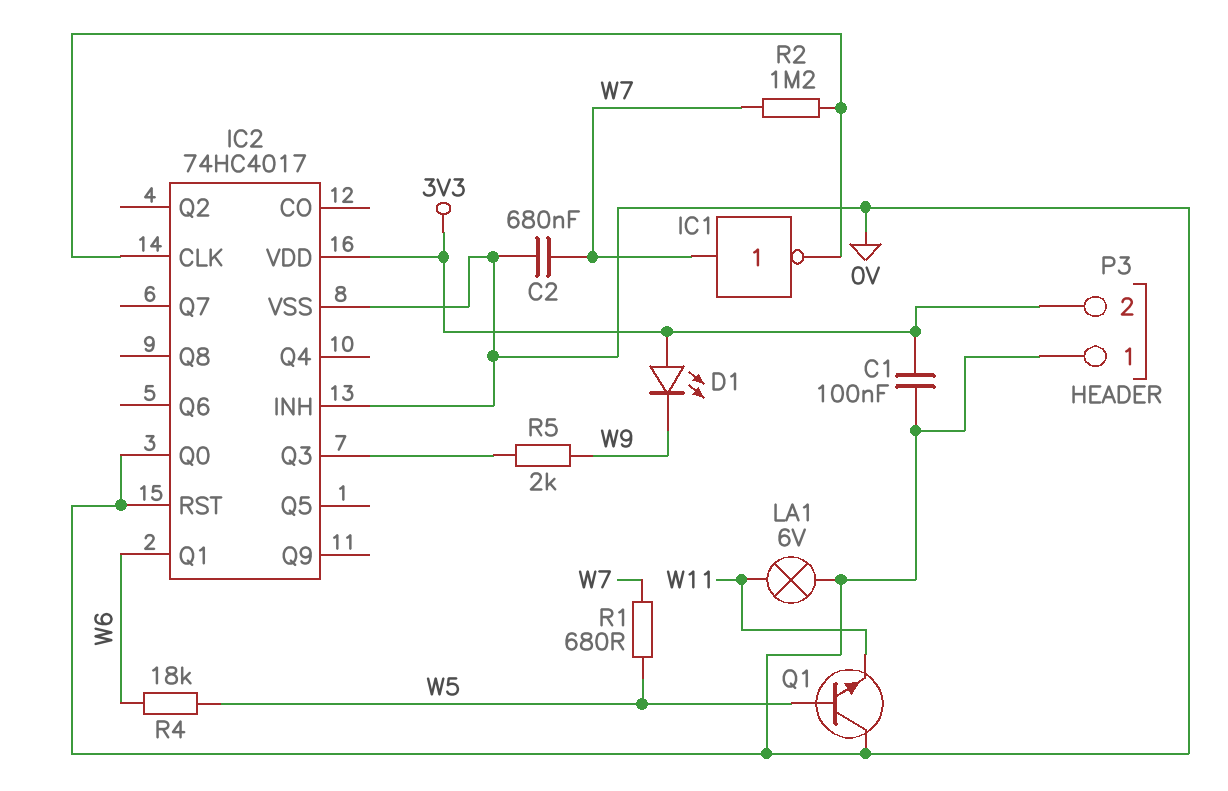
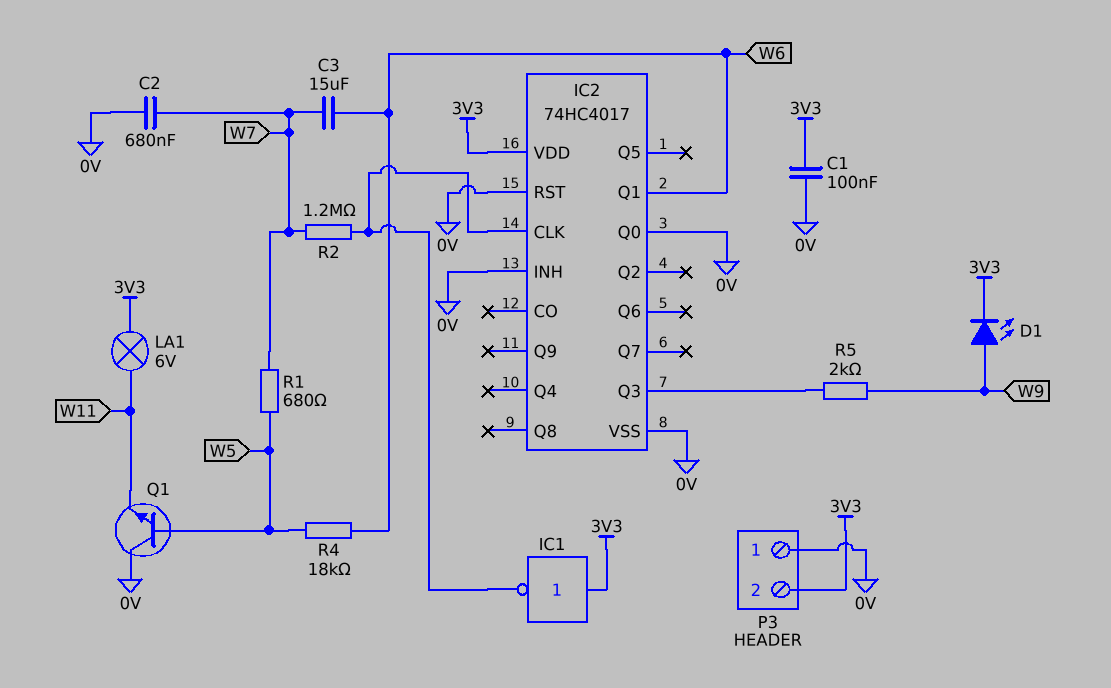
C3: none -> 15uF (W6, W7)
D1: LED (A 3V3, K W9) -> LED (A W9, K 3V3)
IC1: NOT (in W7, out IC2/CLK) -> NOT (in 3V3, out IC2/CLK)
LA1: lamp 6V (0V, W11) -> lamp 6V (3V3, W11)

